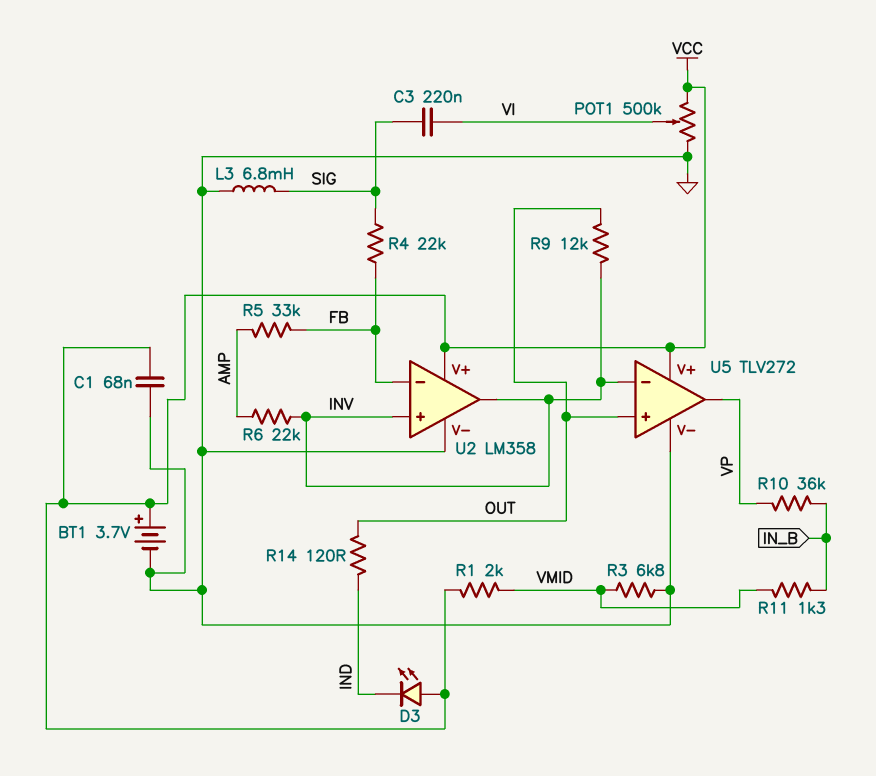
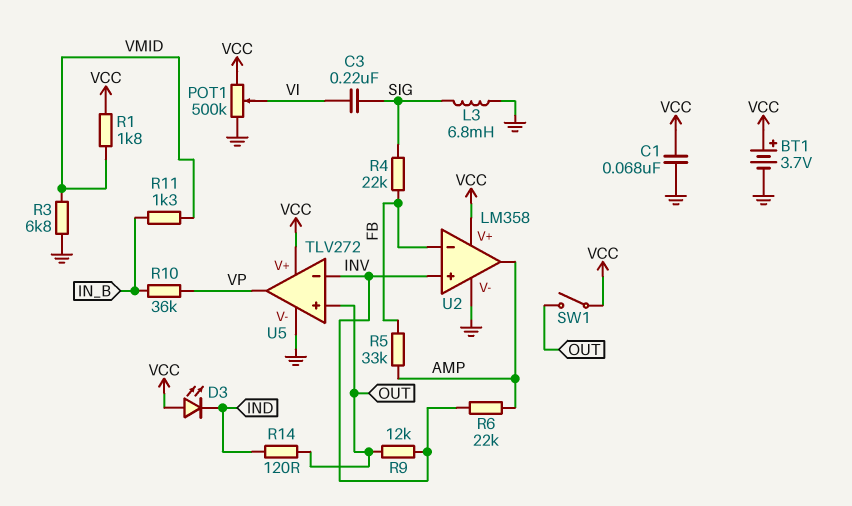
R1: 2k (VCC, VMID) -> 1.8k (VCC, VMID)
SW1: none -> switch (OUT, VCC)
U2 pin out: INV -> AMP

